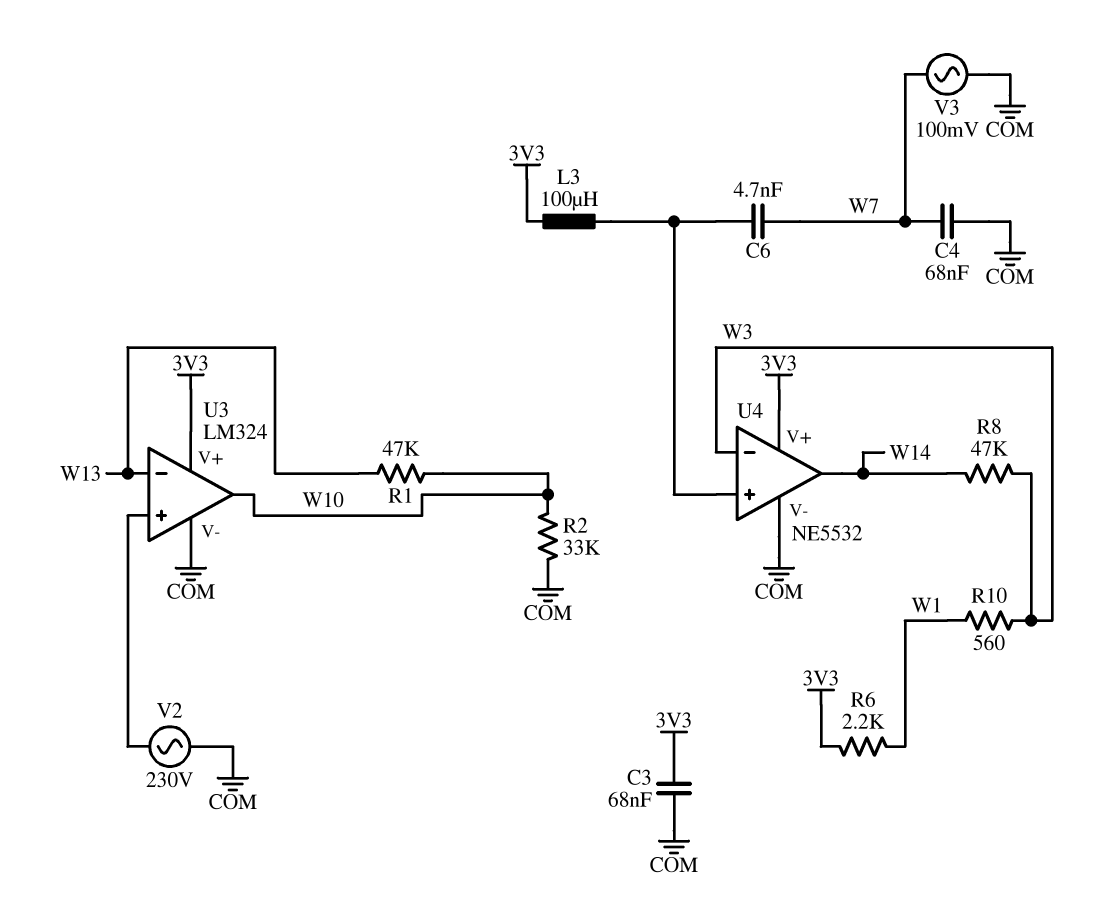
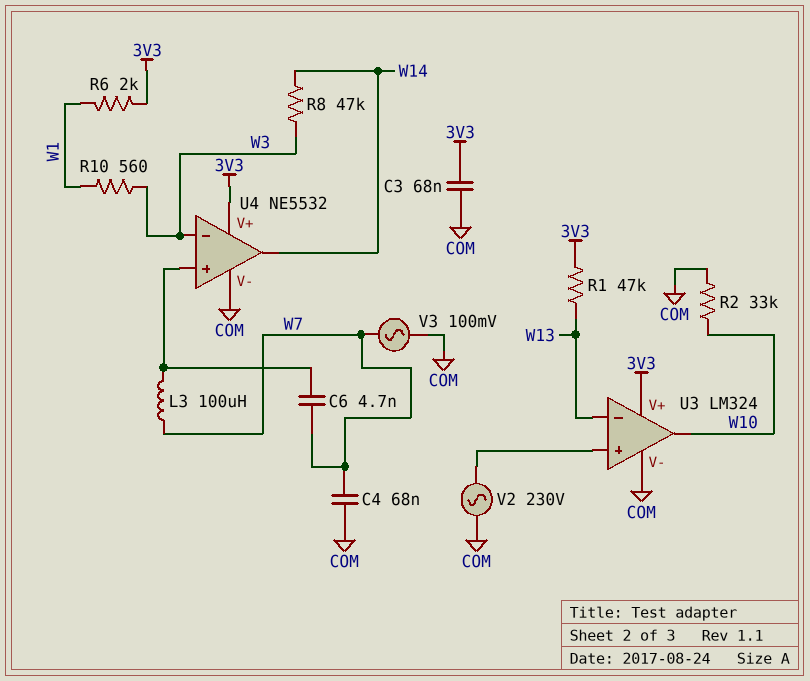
L3: 100uH (3V3, U4/in+) -> 100uH (U4/in+, W7)
R1: 47k (W10, W13) -> 47k (3V3, W13)
R6: 2.2k (3V3, W1) -> 2k (3V3, W1)

